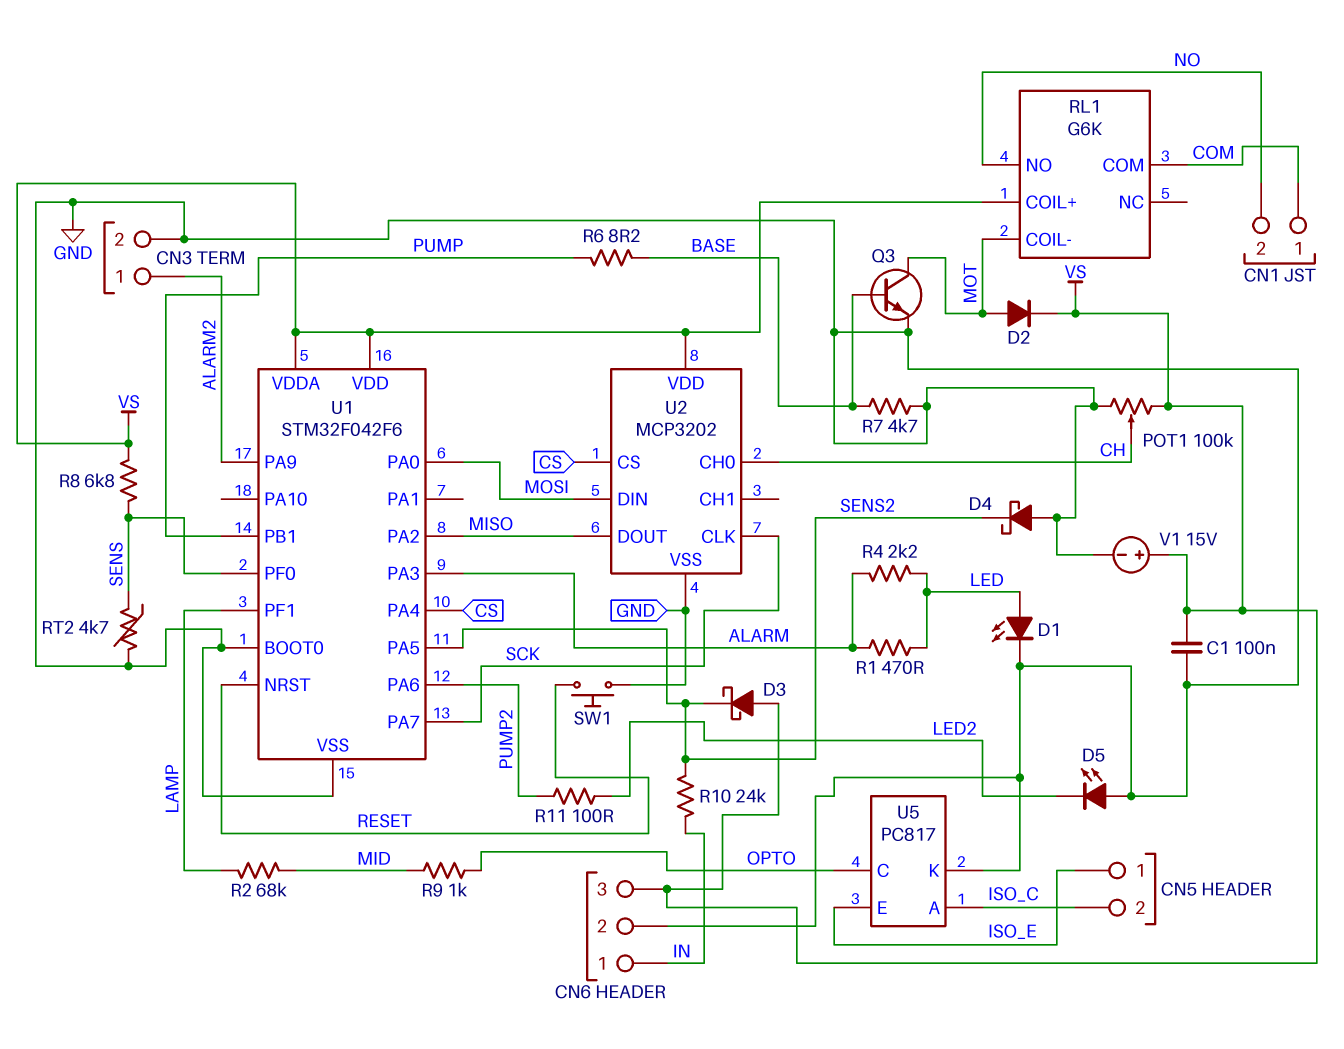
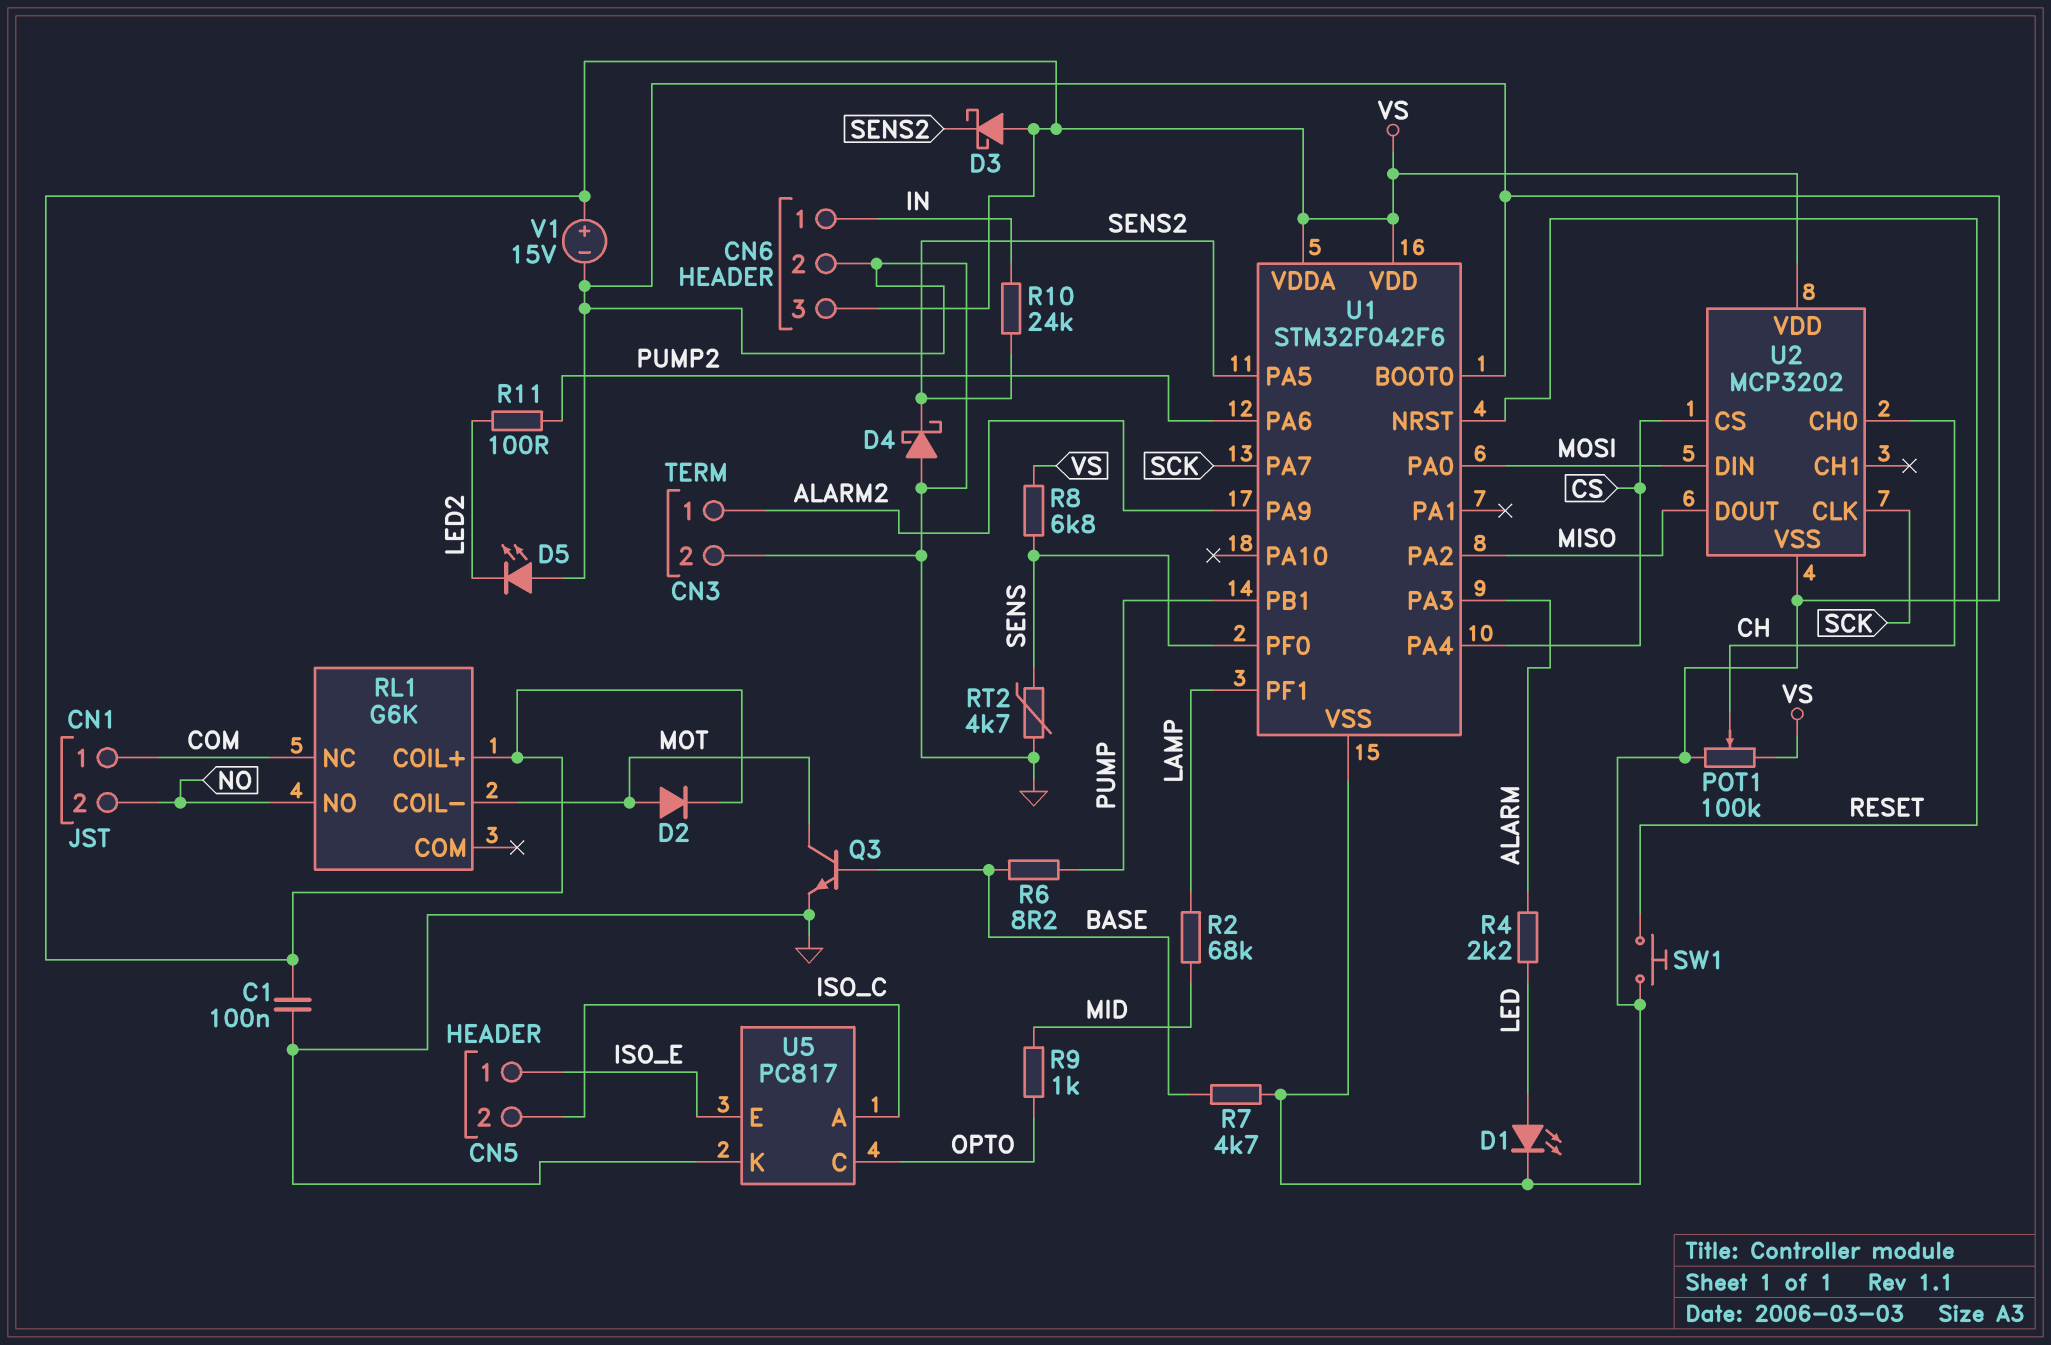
R1: 470 (ALARM, LED) -> none
RL1 pin COM: COM -> none
RL1 pin NC: none -> COM

